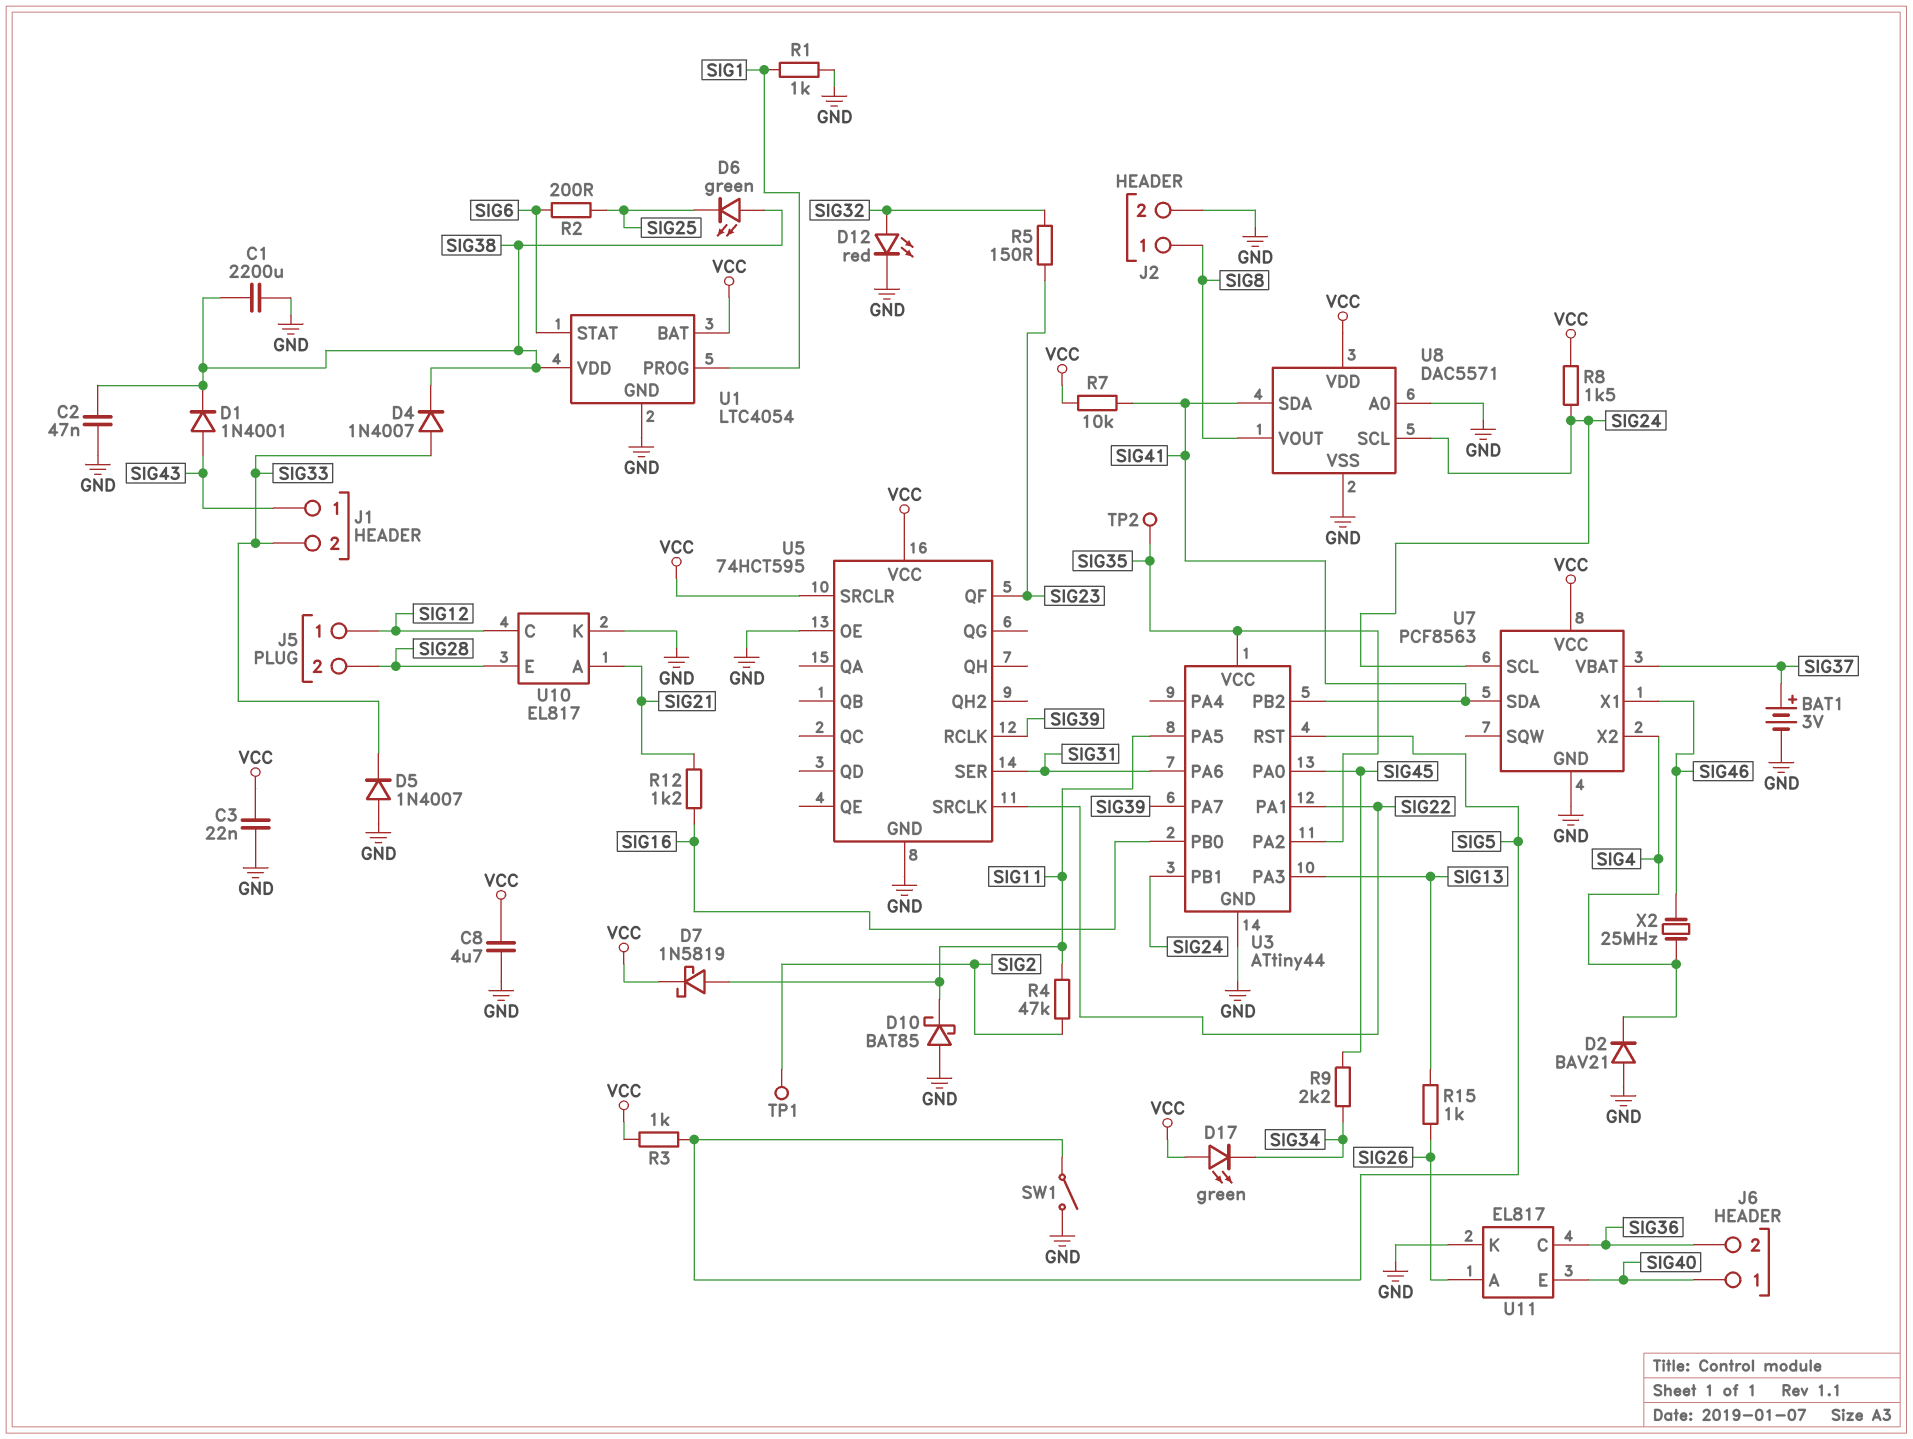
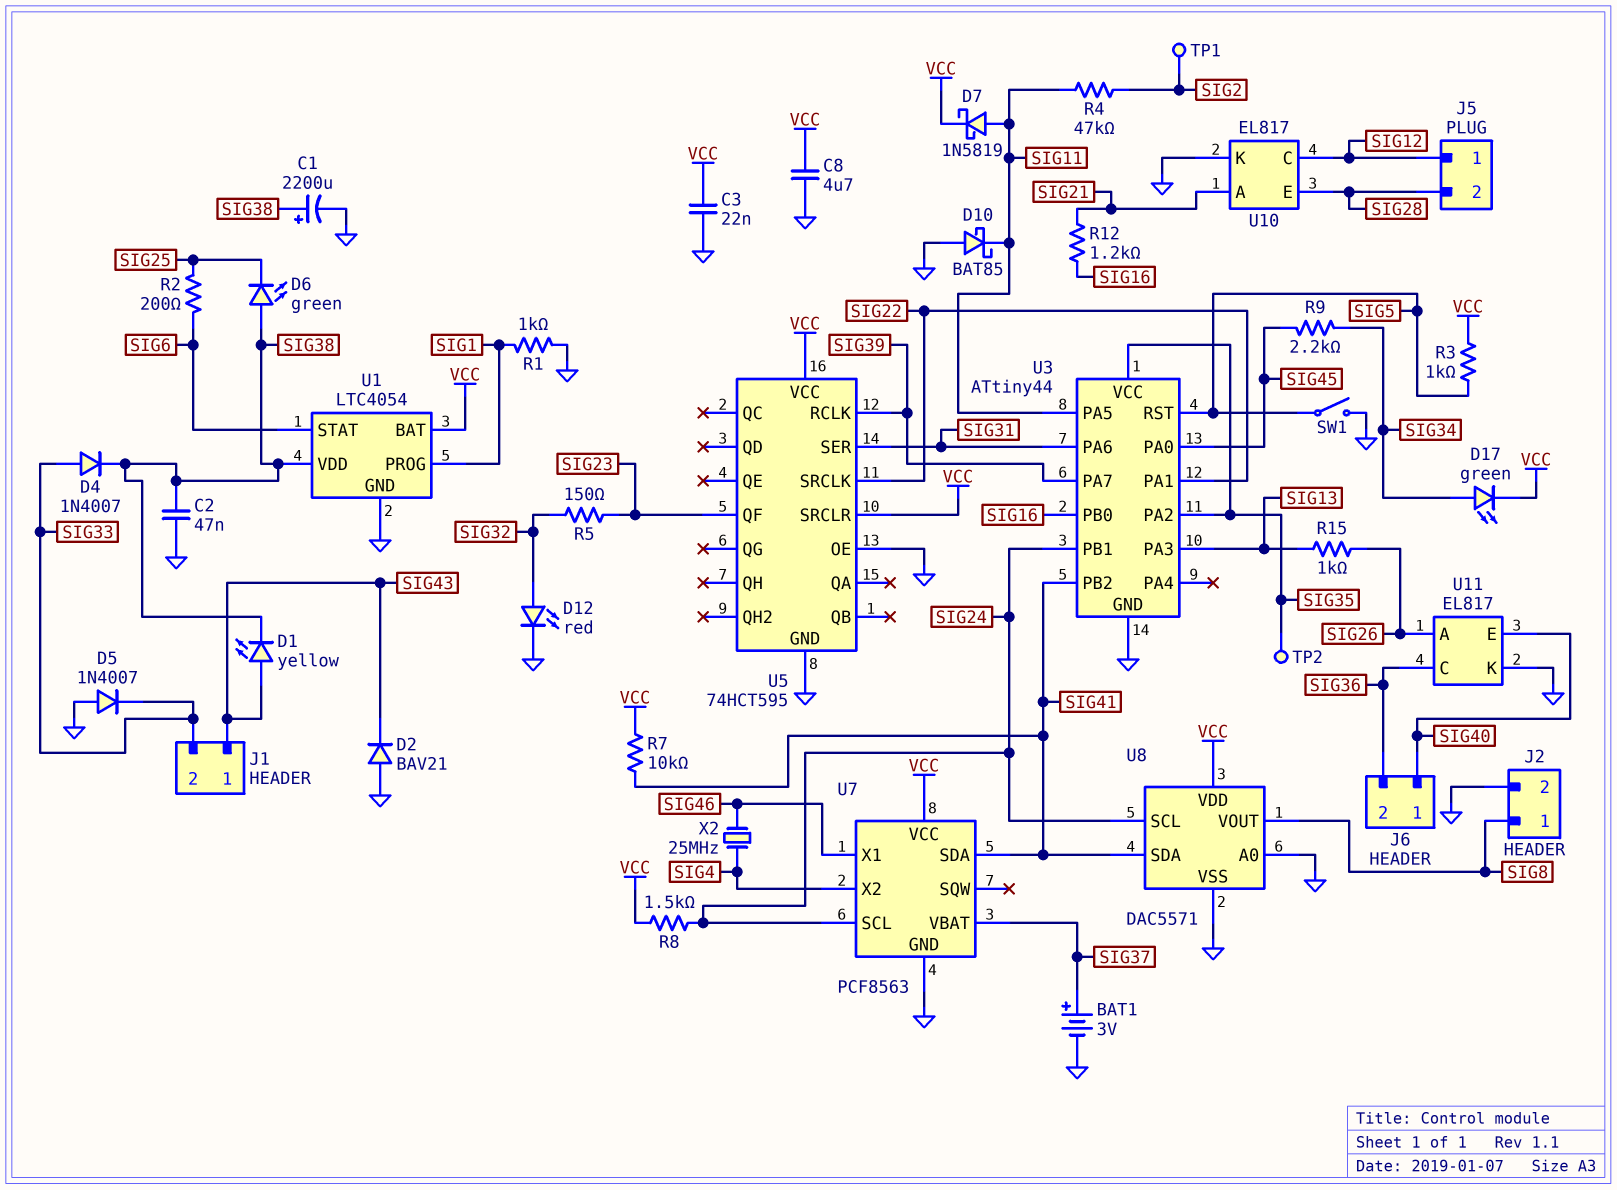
C1: 2200uF (GND, SIG38) -> 2200uF (plus SIG38, minus GND)
D1: diode 1N4001 (A SIG43, K SIG38) -> LED yellow (A SIG43, K SIG38)
D2: diode BAV21 (A GND, K SIG4) -> diode BAV21 (A GND, K SIG43)
D17: LED green (A VCC, K SIG34) -> LED green (A SIG34, K VCC)

